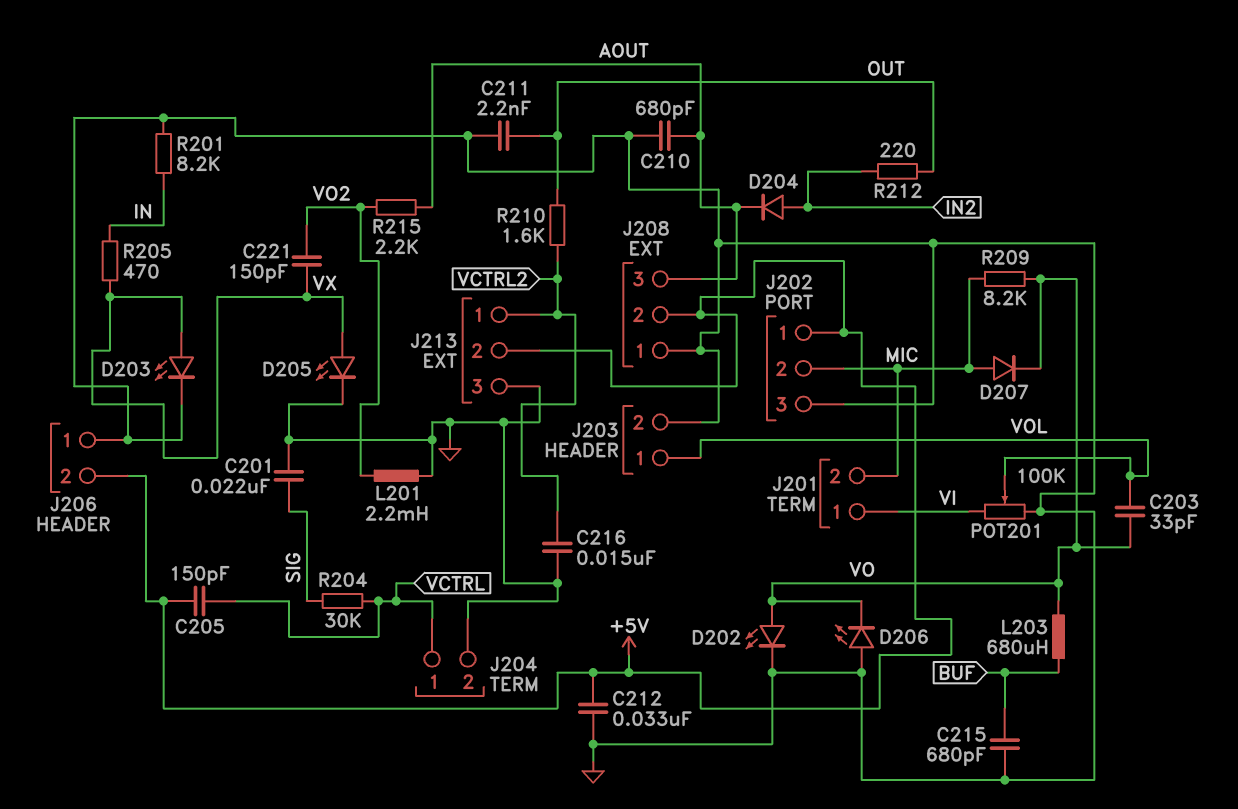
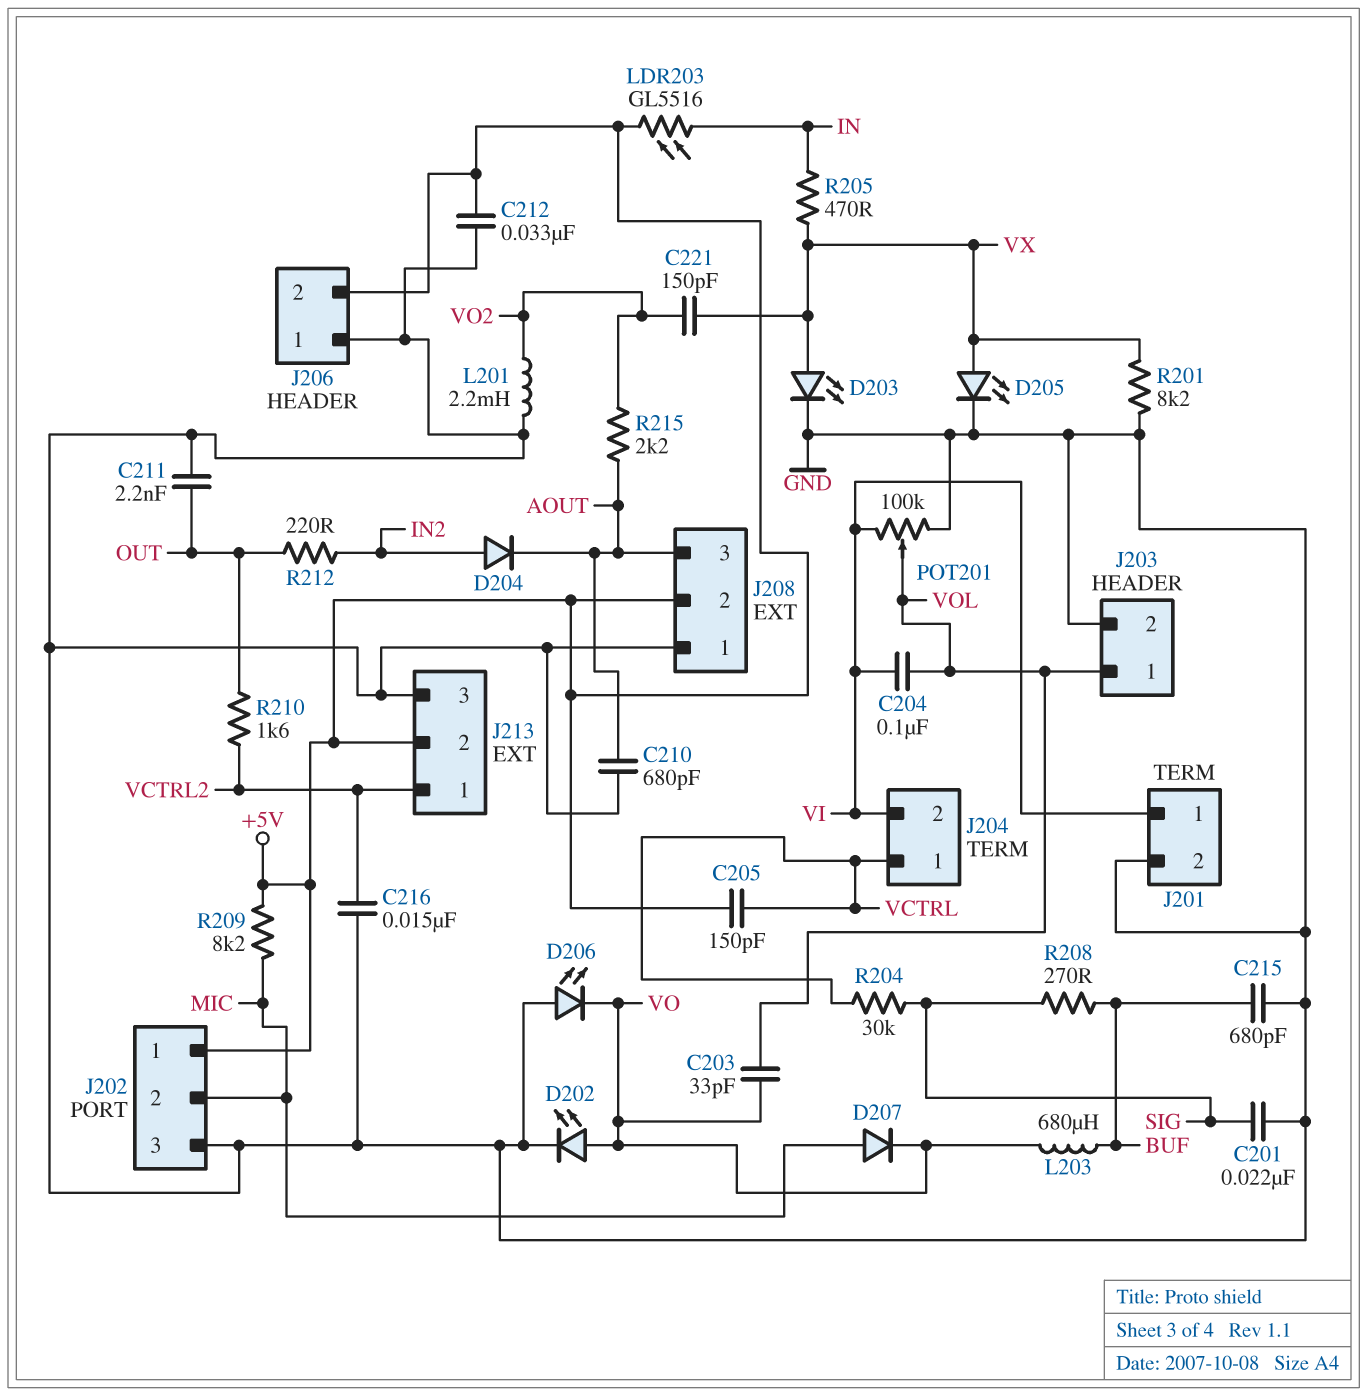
C204: none -> 100nF (VI, VOL)
J201 pin 2: MIC -> GND
J204 pin 2: GND -> VI
LDR203: none -> GL5516 (+5V, IN)
R201: 8.2k (GND, IN) -> 8.2k (GND, VX)
R208: none -> 270 (BUF, SIG)
R209: 8.2k (MIC, VO) -> 8.2k (+5V, MIC)

